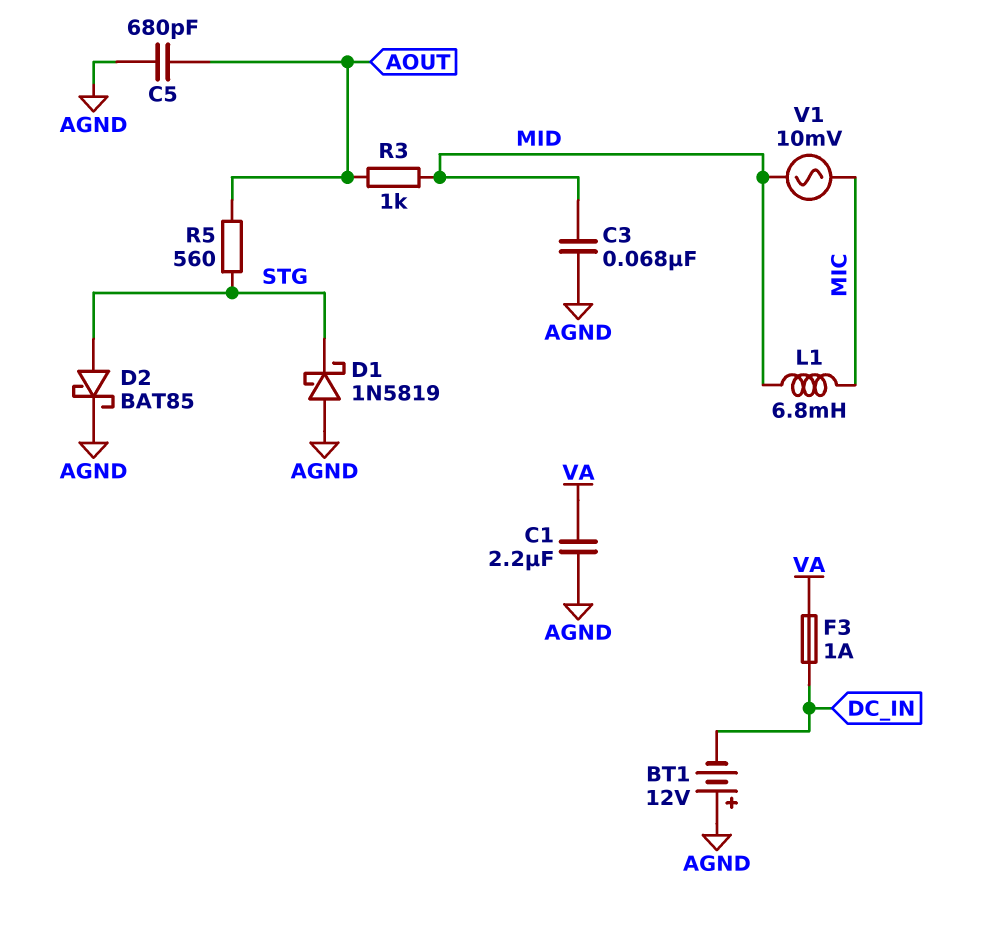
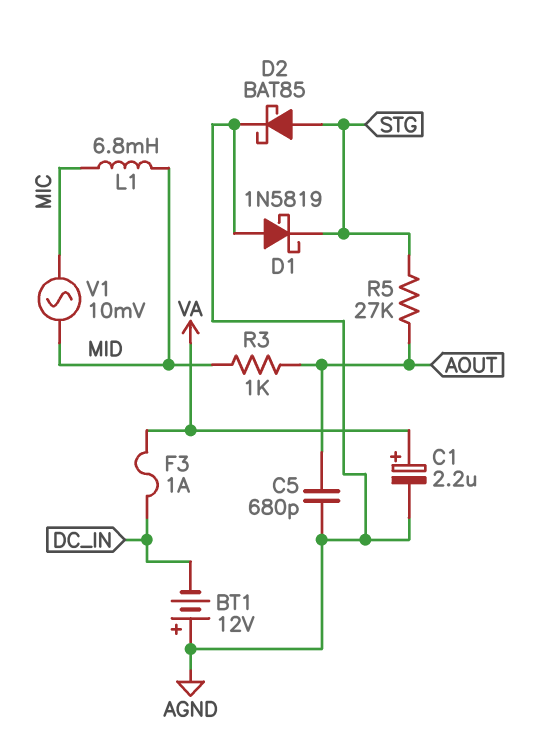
C1: 2.2uF (AGND, VA) -> 2.2uF (plus VA, minus AGND)
C3: 68nF (AGND, MID) -> none
R5: 560 (AOUT, STG) -> 27k (AOUT, STG)

